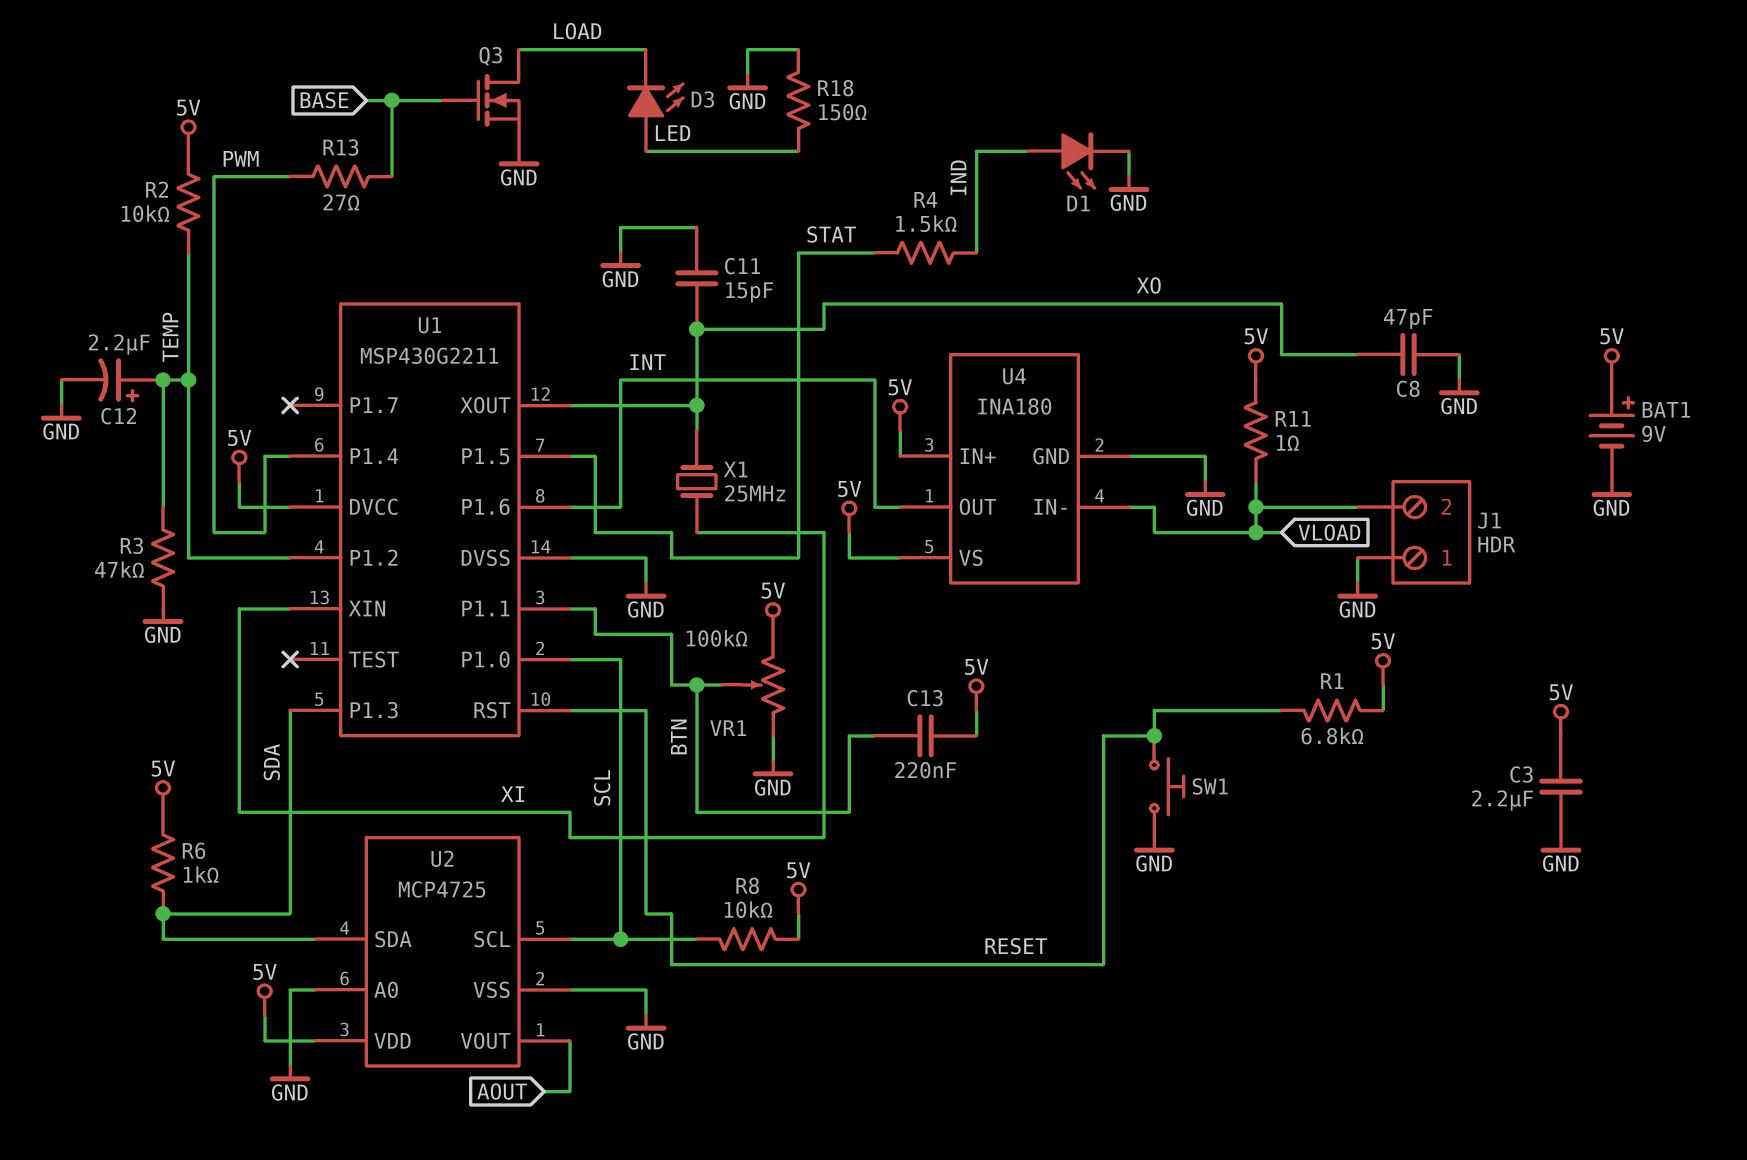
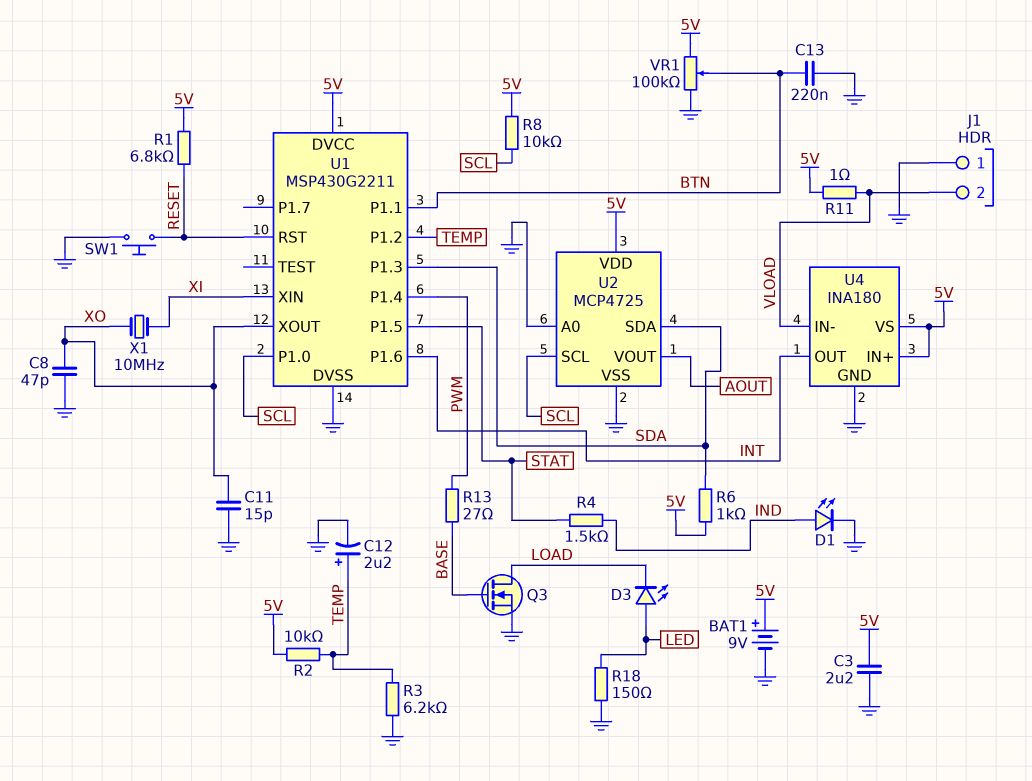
C13: 220nF (5V, BTN) -> 220nF (BTN, GND)
R3: 47k (GND, TEMP) -> 6.2k (GND, TEMP)
X1: 25MHz (XI, XO) -> 10MHz (XI, XO)

